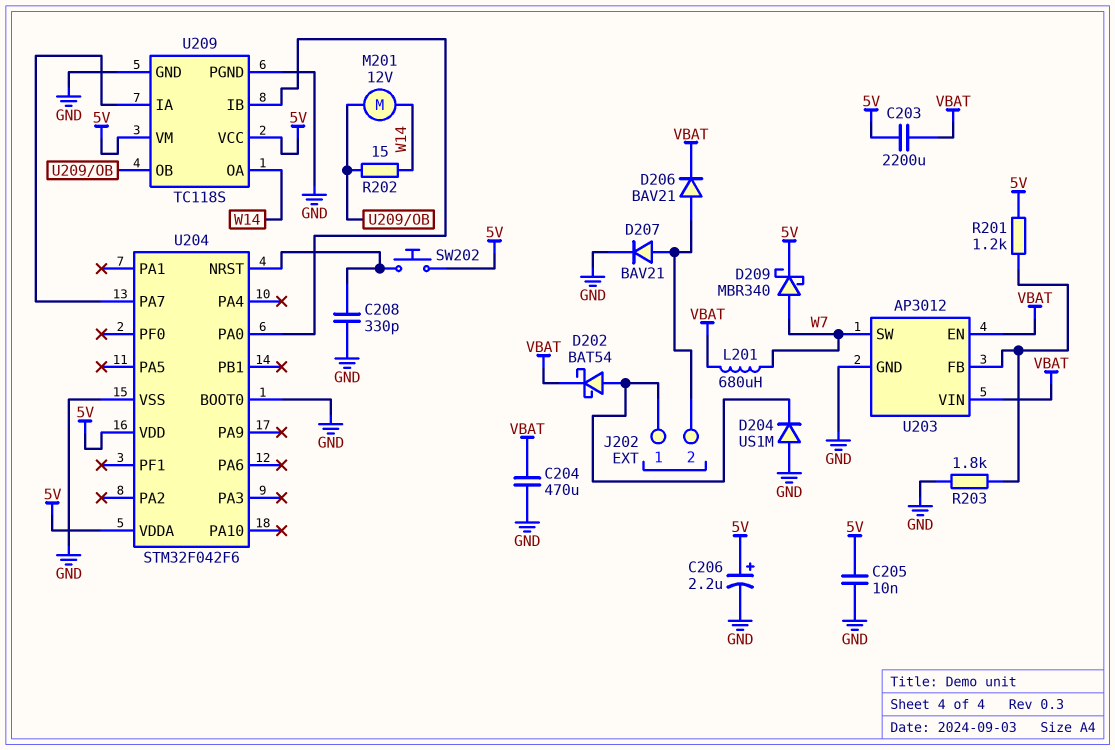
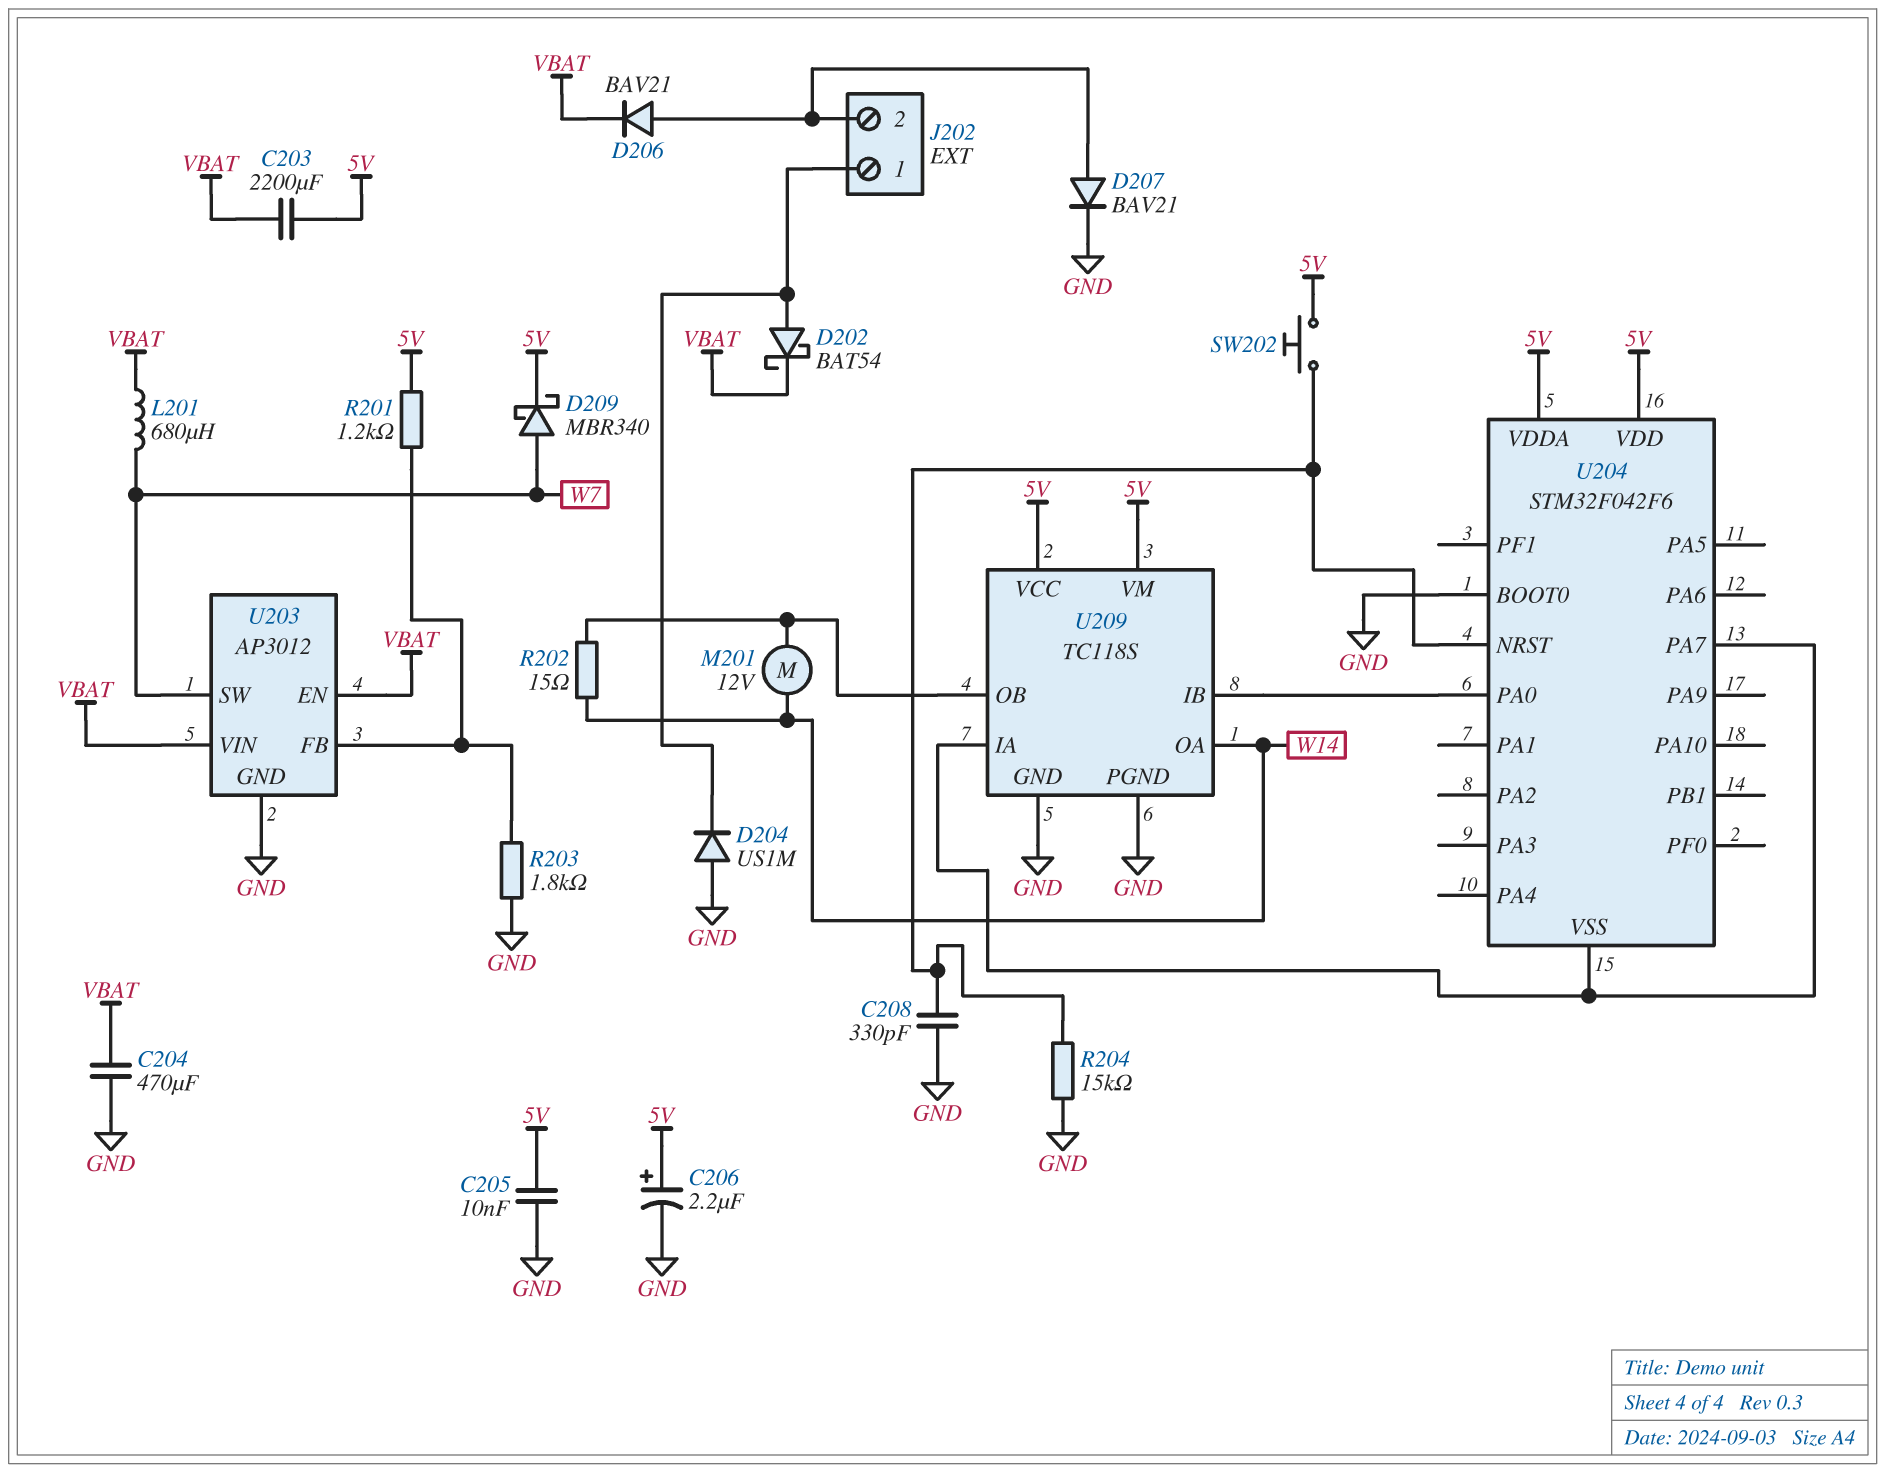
R204: none -> 15k (GND, U204/NRST)
U204 pin VSS: GND -> U204/PA7

